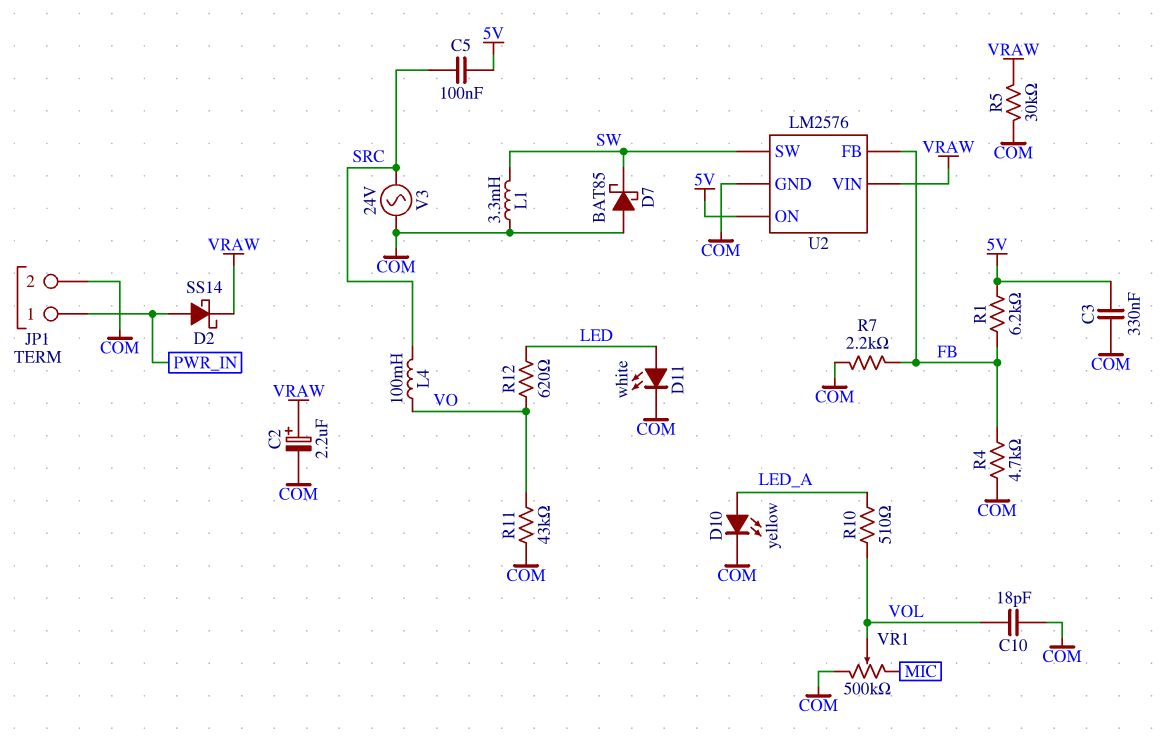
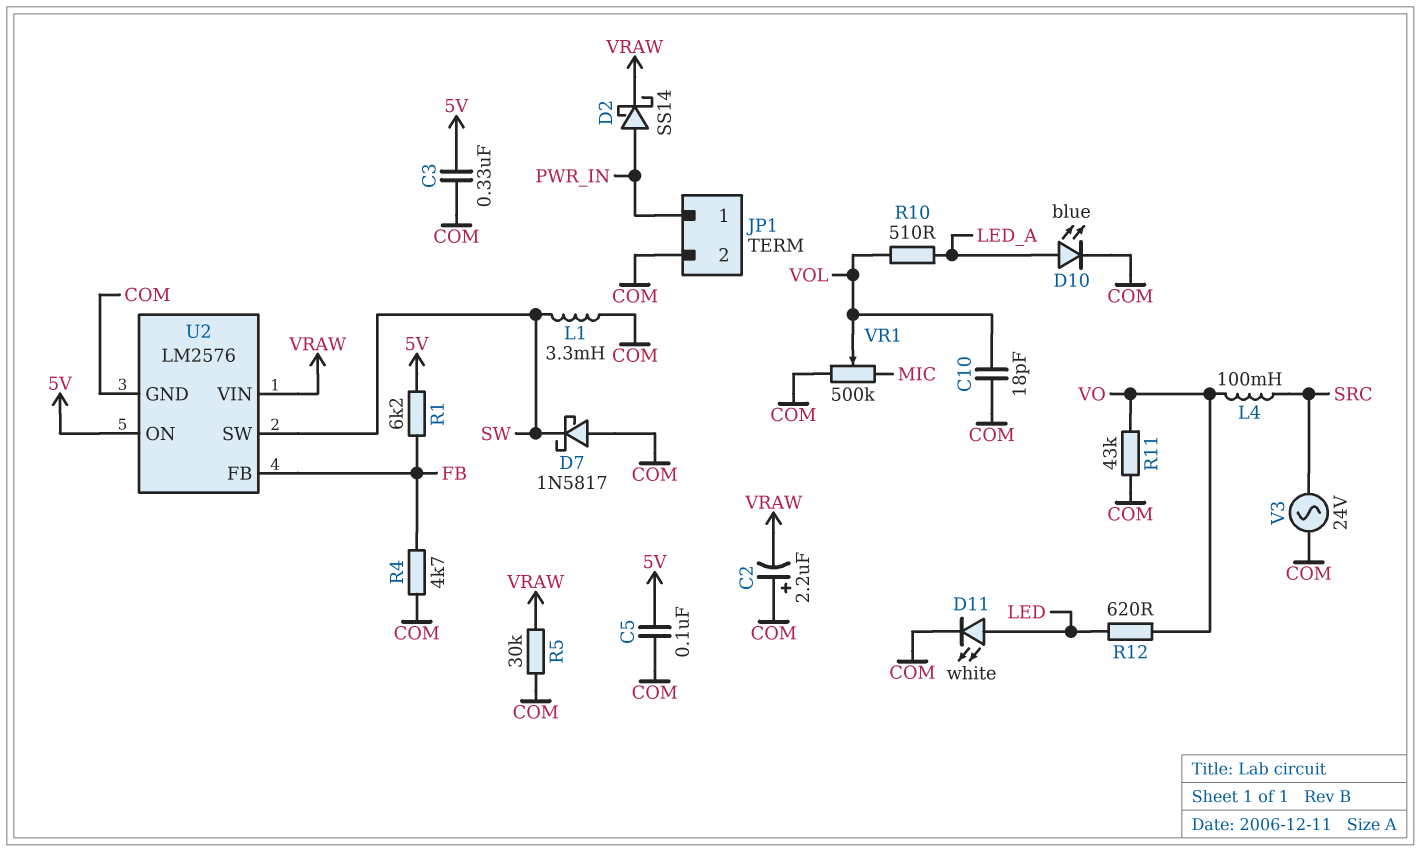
C2: 2.2uF (plus VRAW, minus COM) -> 2.2uF (plus COM, minus VRAW)
C5: 100nF (5V, SRC) -> 100nF (5V, COM)
D7: schottky BAT85 (A COM, K SW) -> schottky 1N5817 (A COM, K SW)
D10: LED yellow (A LED_A, K COM) -> LED blue (A LED_A, K COM)
R7: 2.2k (COM, FB) -> none

